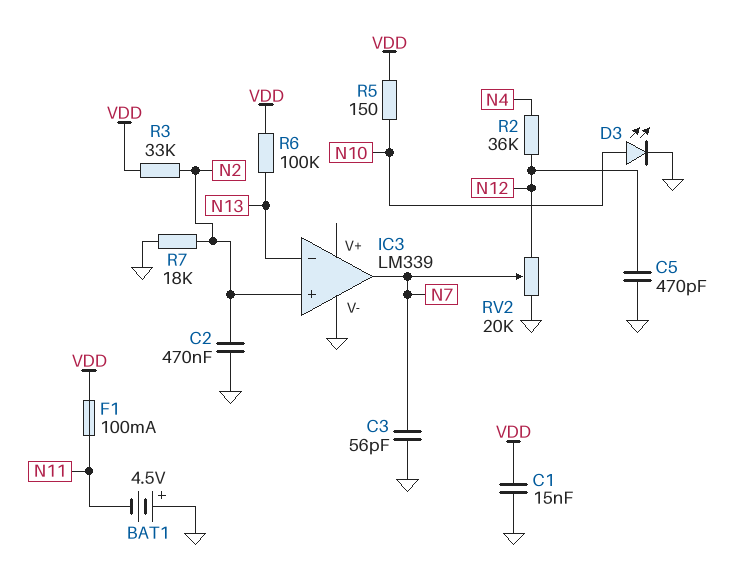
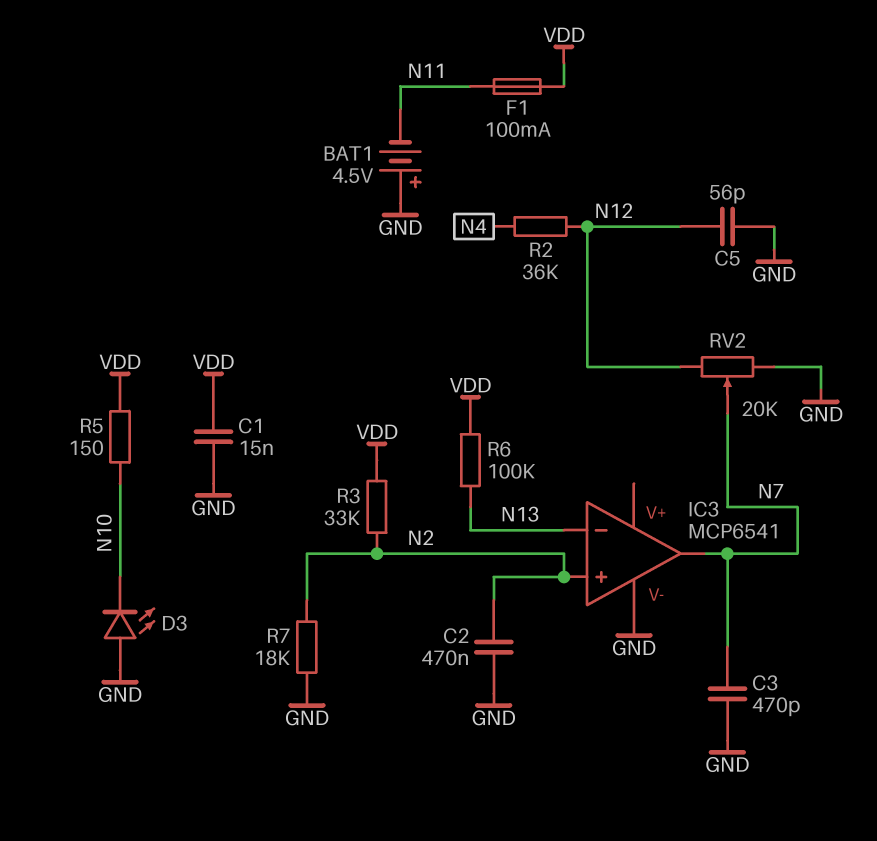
C3: 56pF (GND, N7) -> 470pF (GND, N7)
C5: 470pF (GND, N12) -> 56pF (GND, N12)
D3: LED (A N10, K GND) -> LED (A GND, K N10)
IC3: LM339 -> MCP6541

